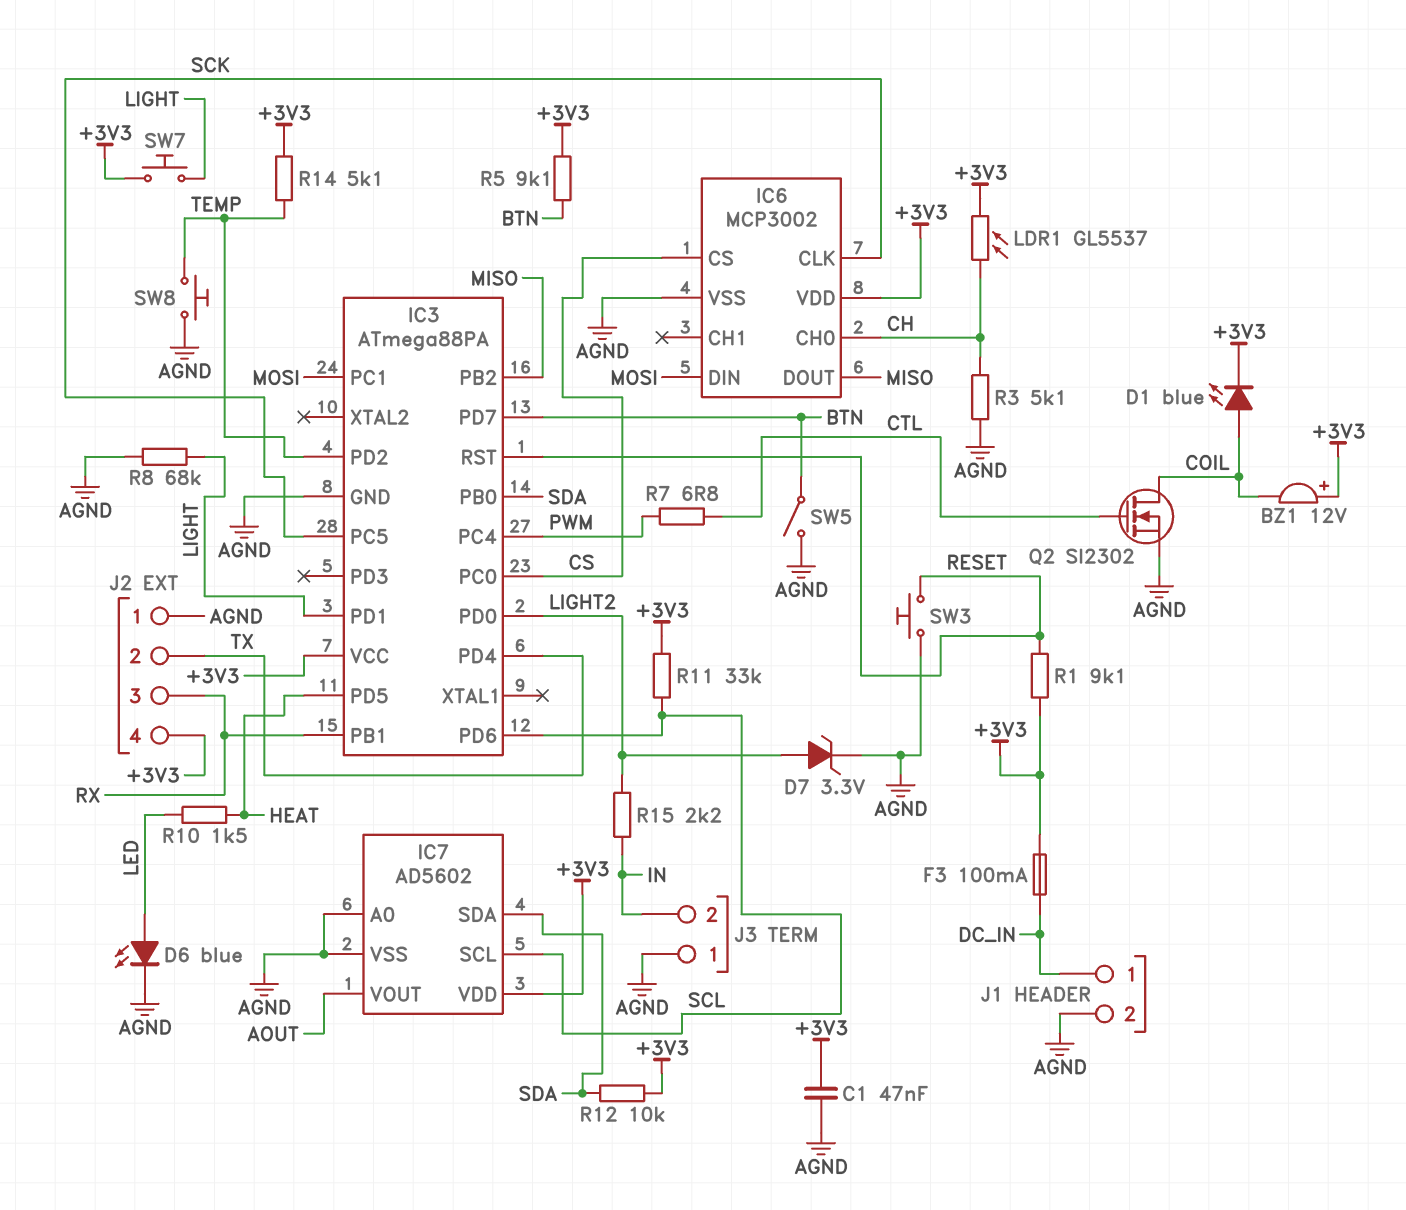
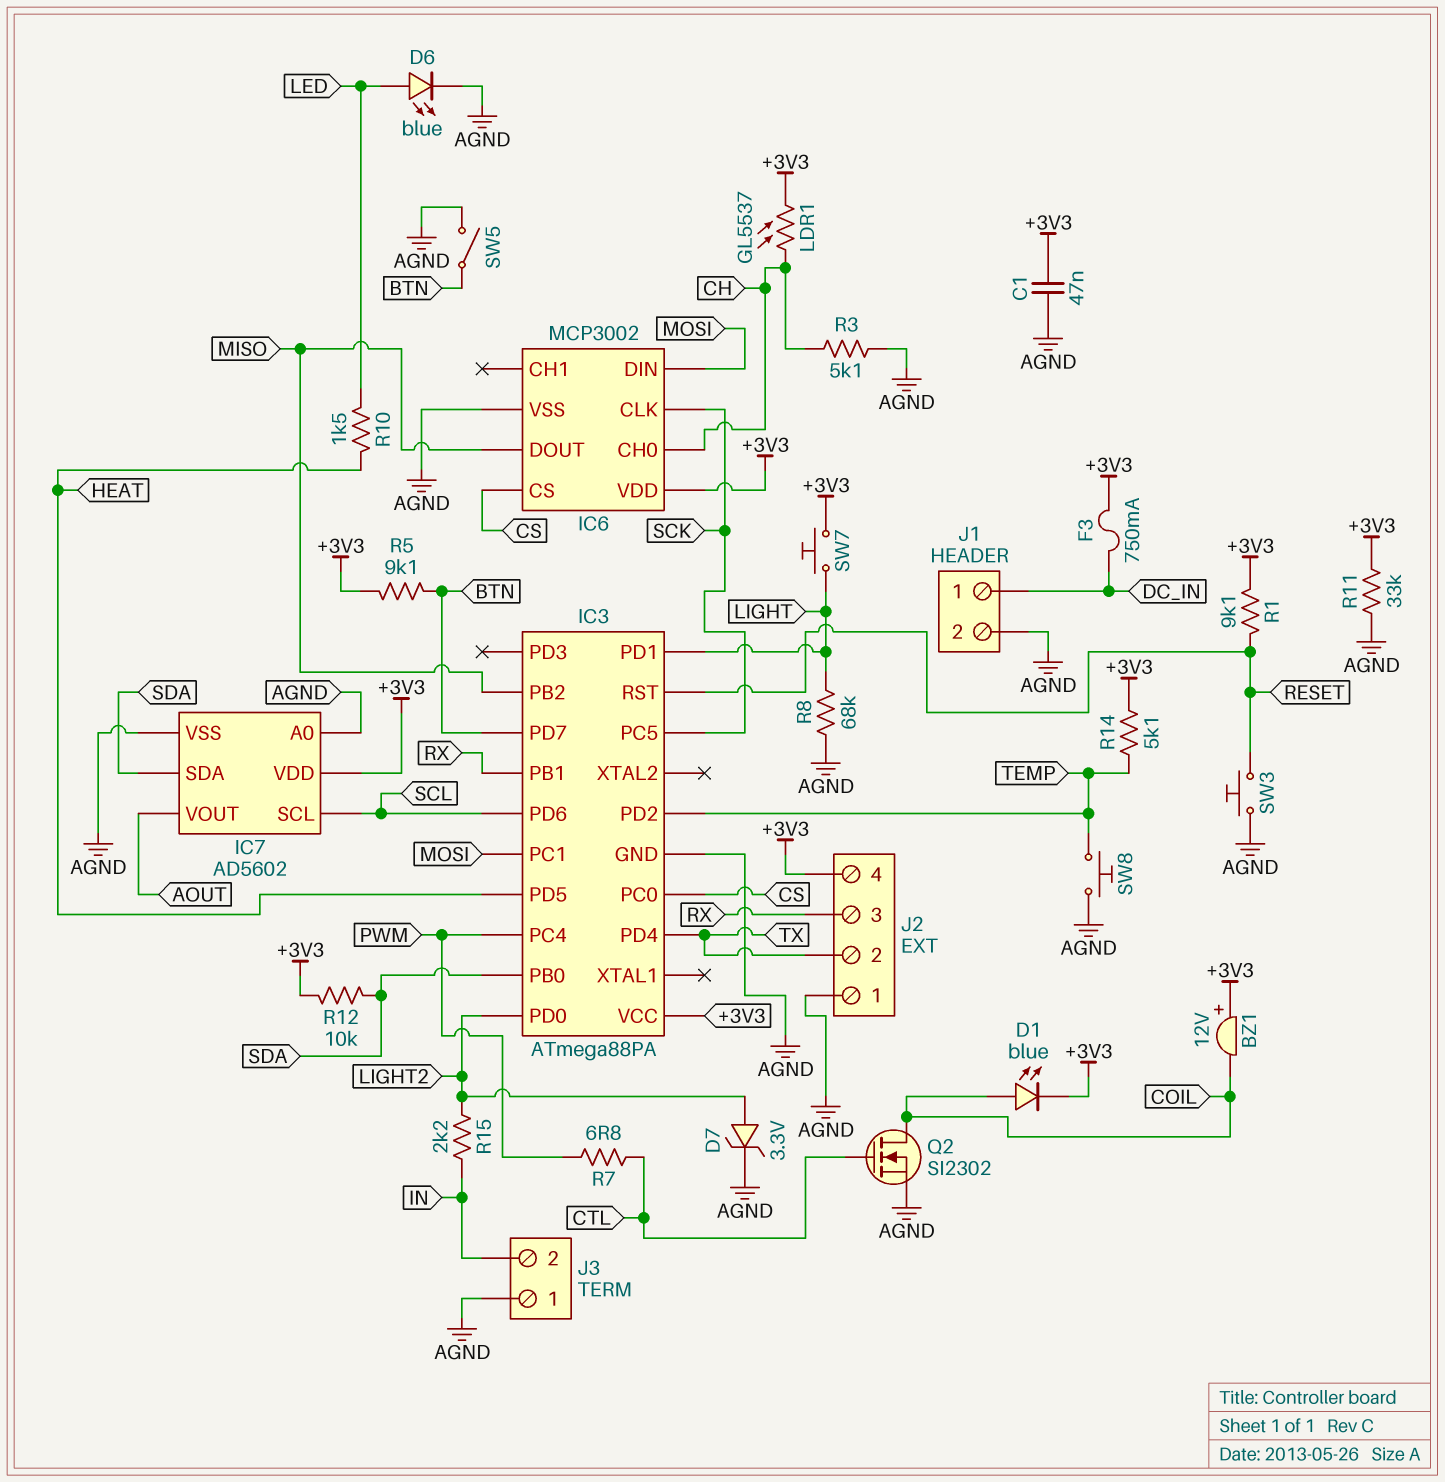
F3: 100mA (+3V3, DC_IN) -> 750mA (+3V3, DC_IN)
R11: 33k (+3V3, SCL) -> 33k (+3V3, AGND)

